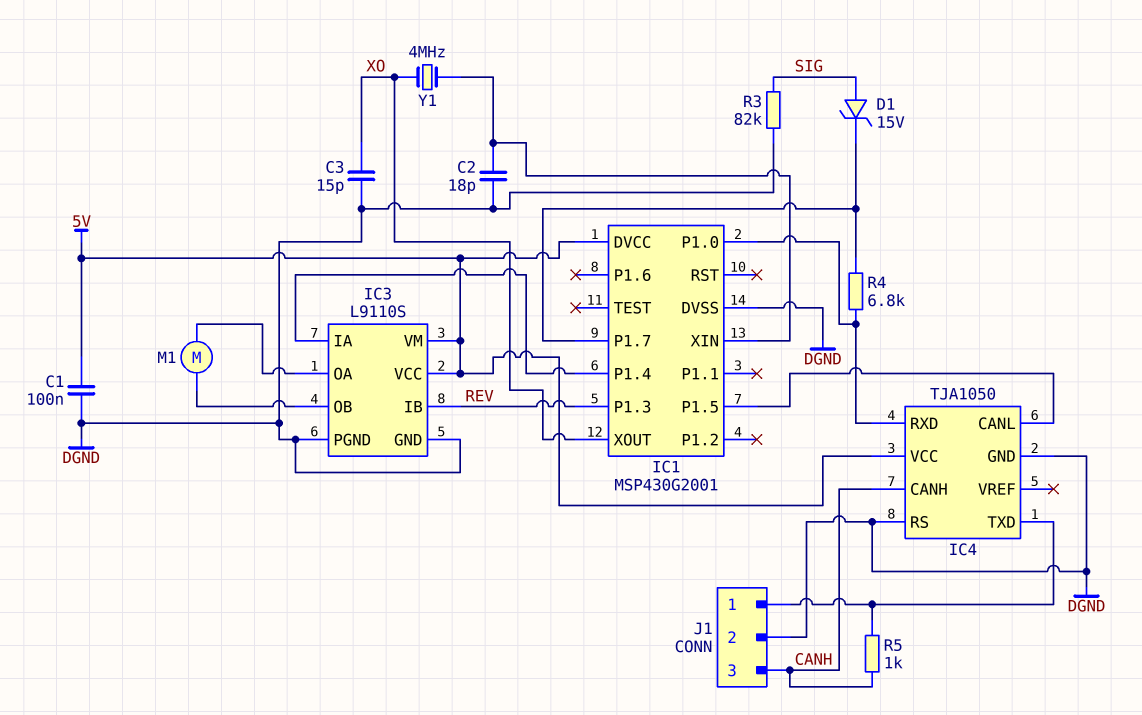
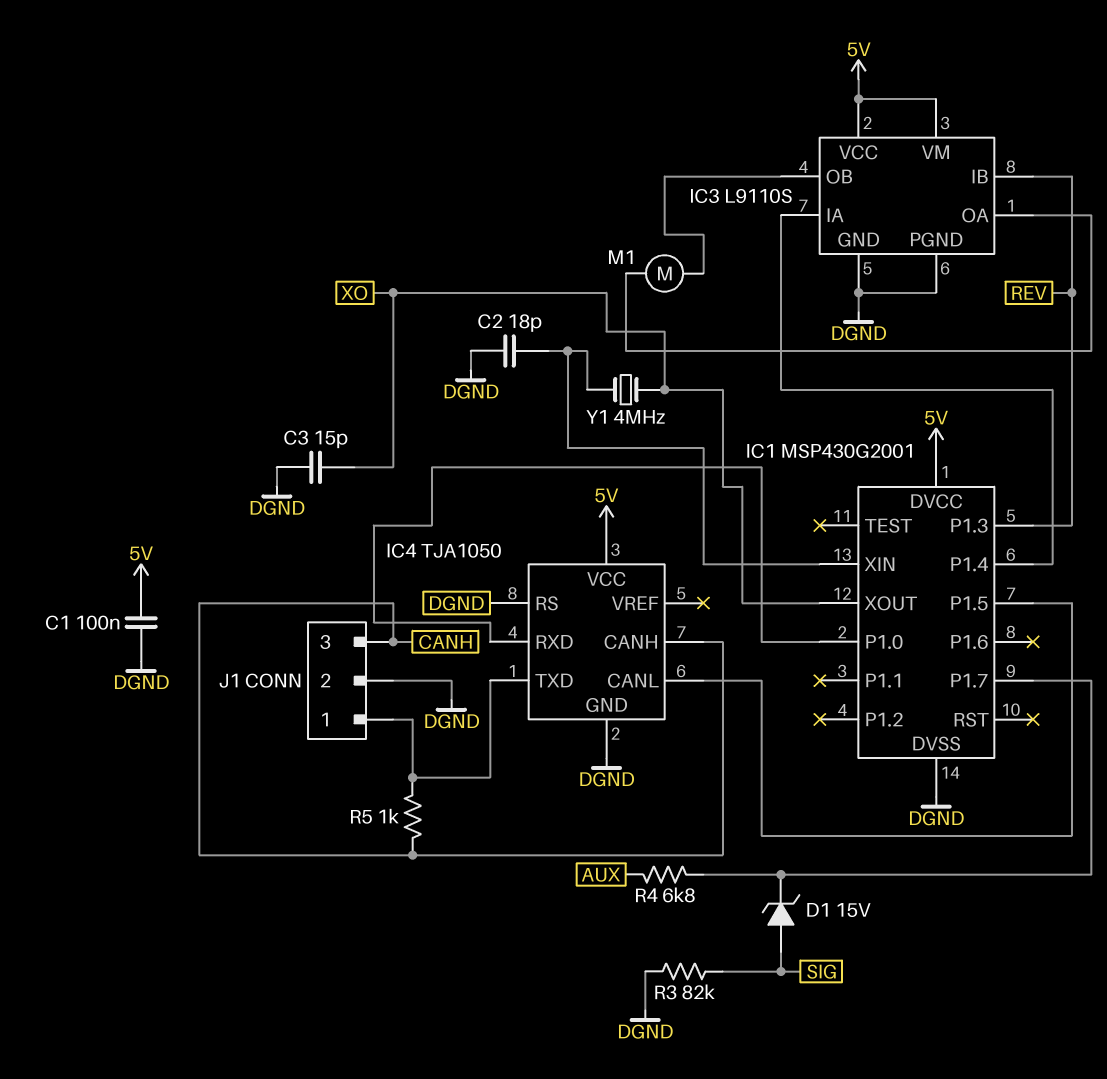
R4: 6.8k (IC1/P1.0, IC1/P1.7) -> 6.8k (AUX, IC1/P1.7)

